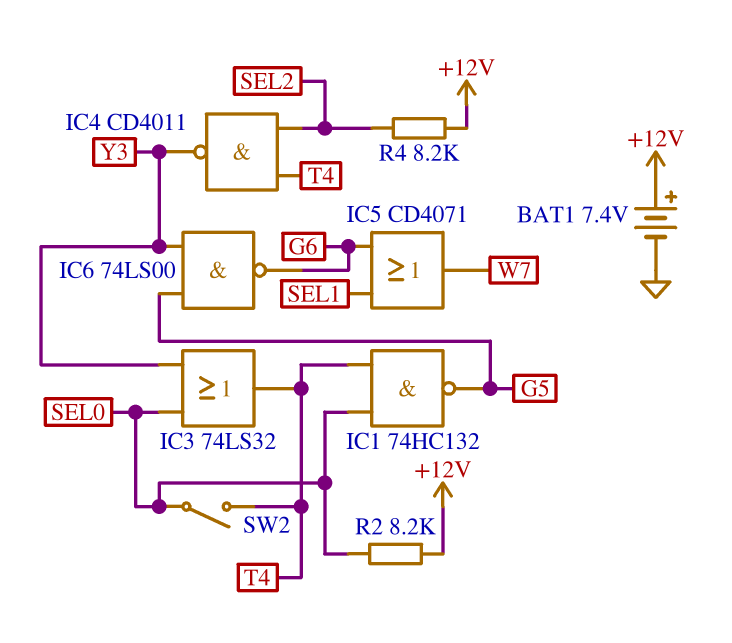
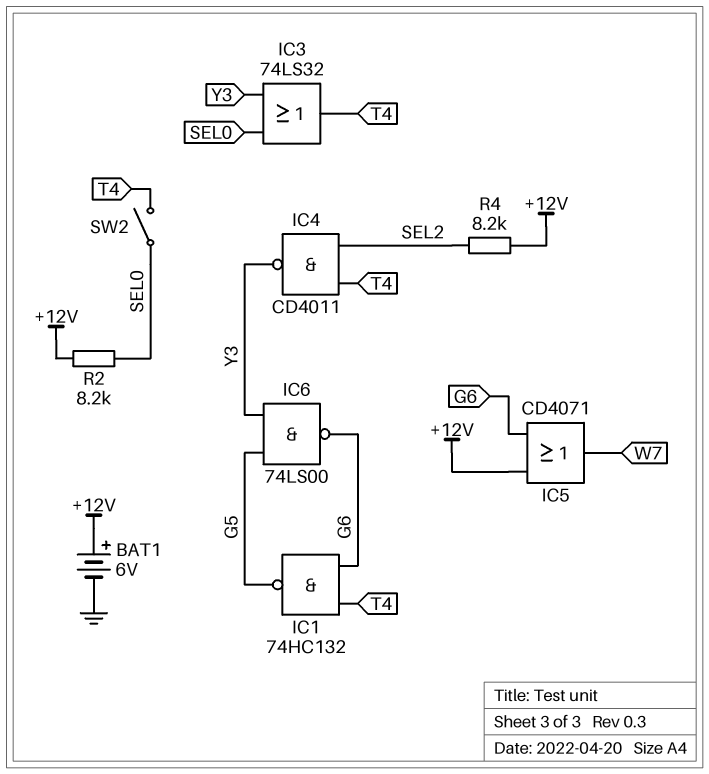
BAT1: 7.4V (plus +12V, minus GND) -> 6V (plus +12V, minus GND)
IC1: NAND 74HC132 (in SEL0, in T4, out G5) -> NAND 74HC132 (in G6, in T4, out G5)
IC5: OR CD4071 (in G6, in SEL1, out W7) -> OR CD4071 (in +12V, in G6, out W7)

